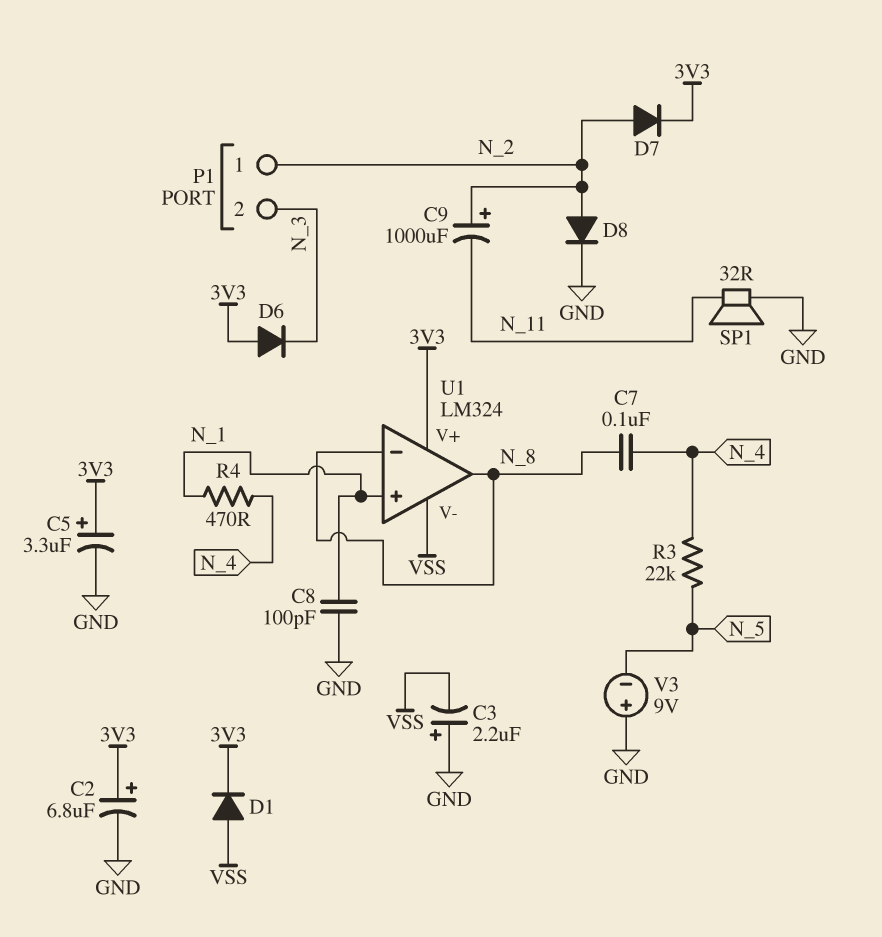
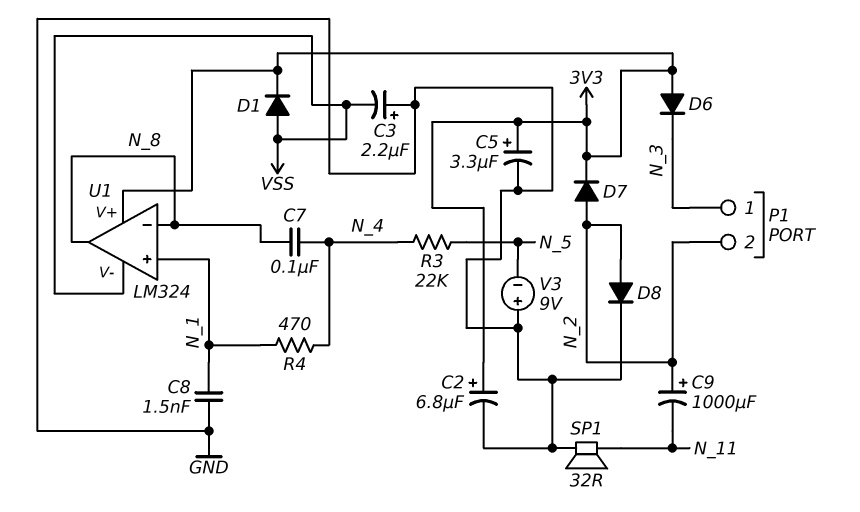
C8: 100pF (GND, N_1) -> 1.5nF (GND, N_1)
P1 pin 1: N_2 -> N_3
P1 pin 2: N_3 -> N_2

